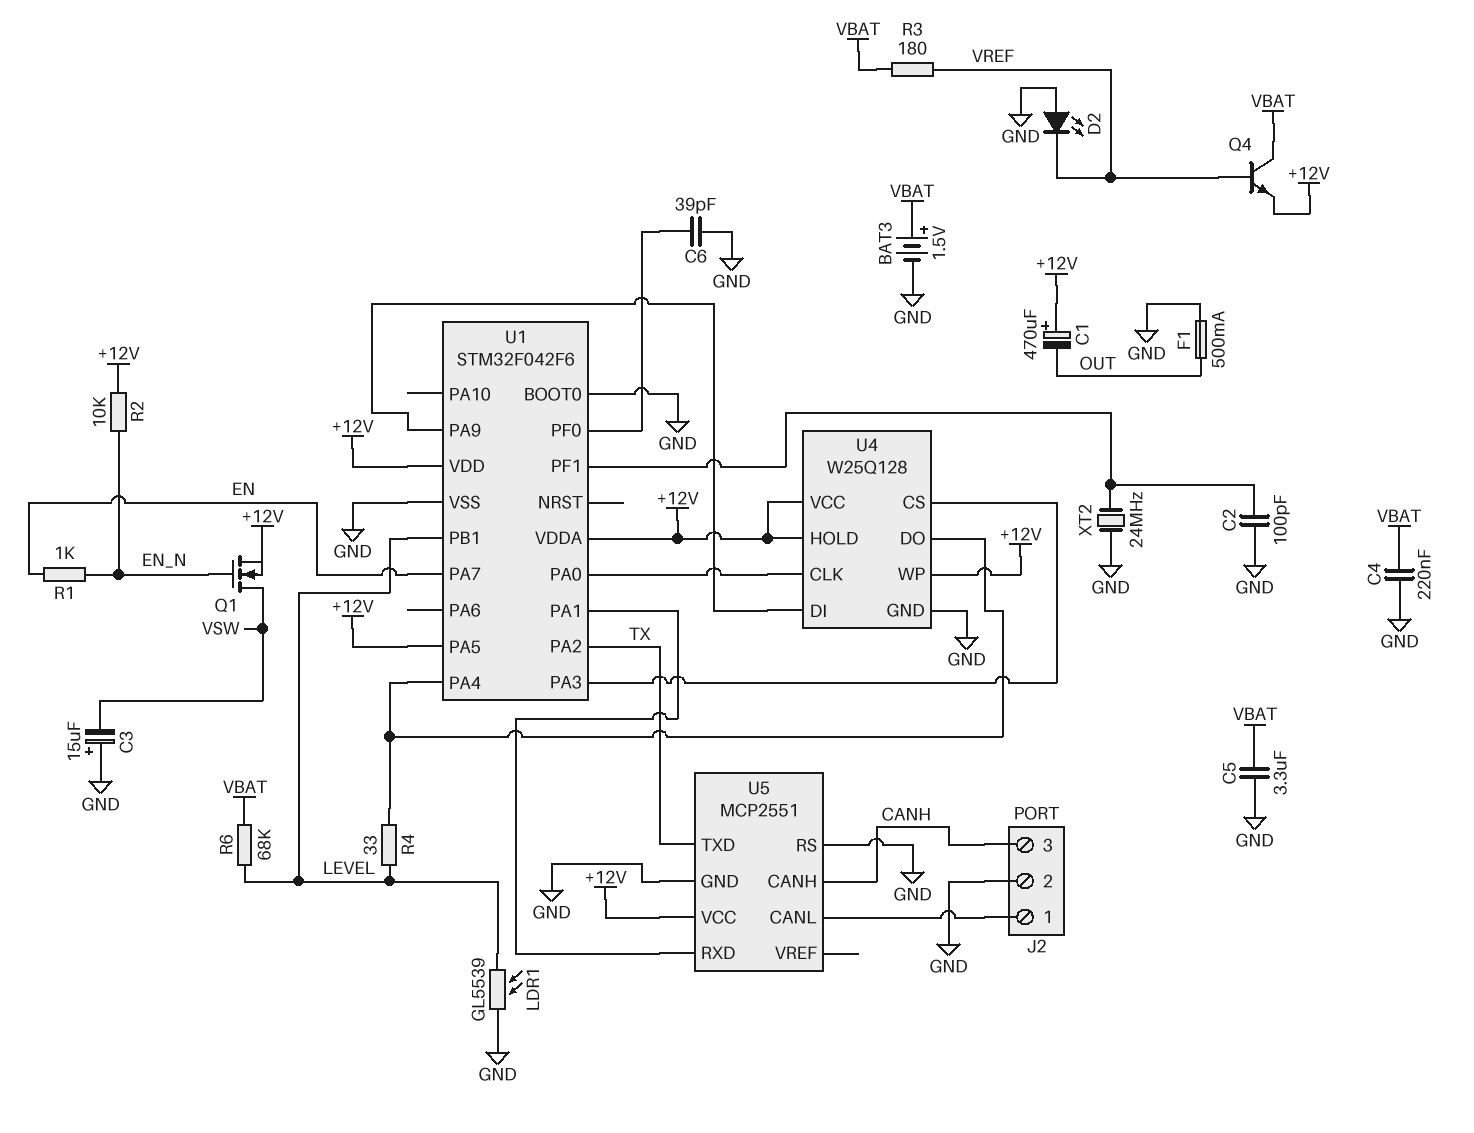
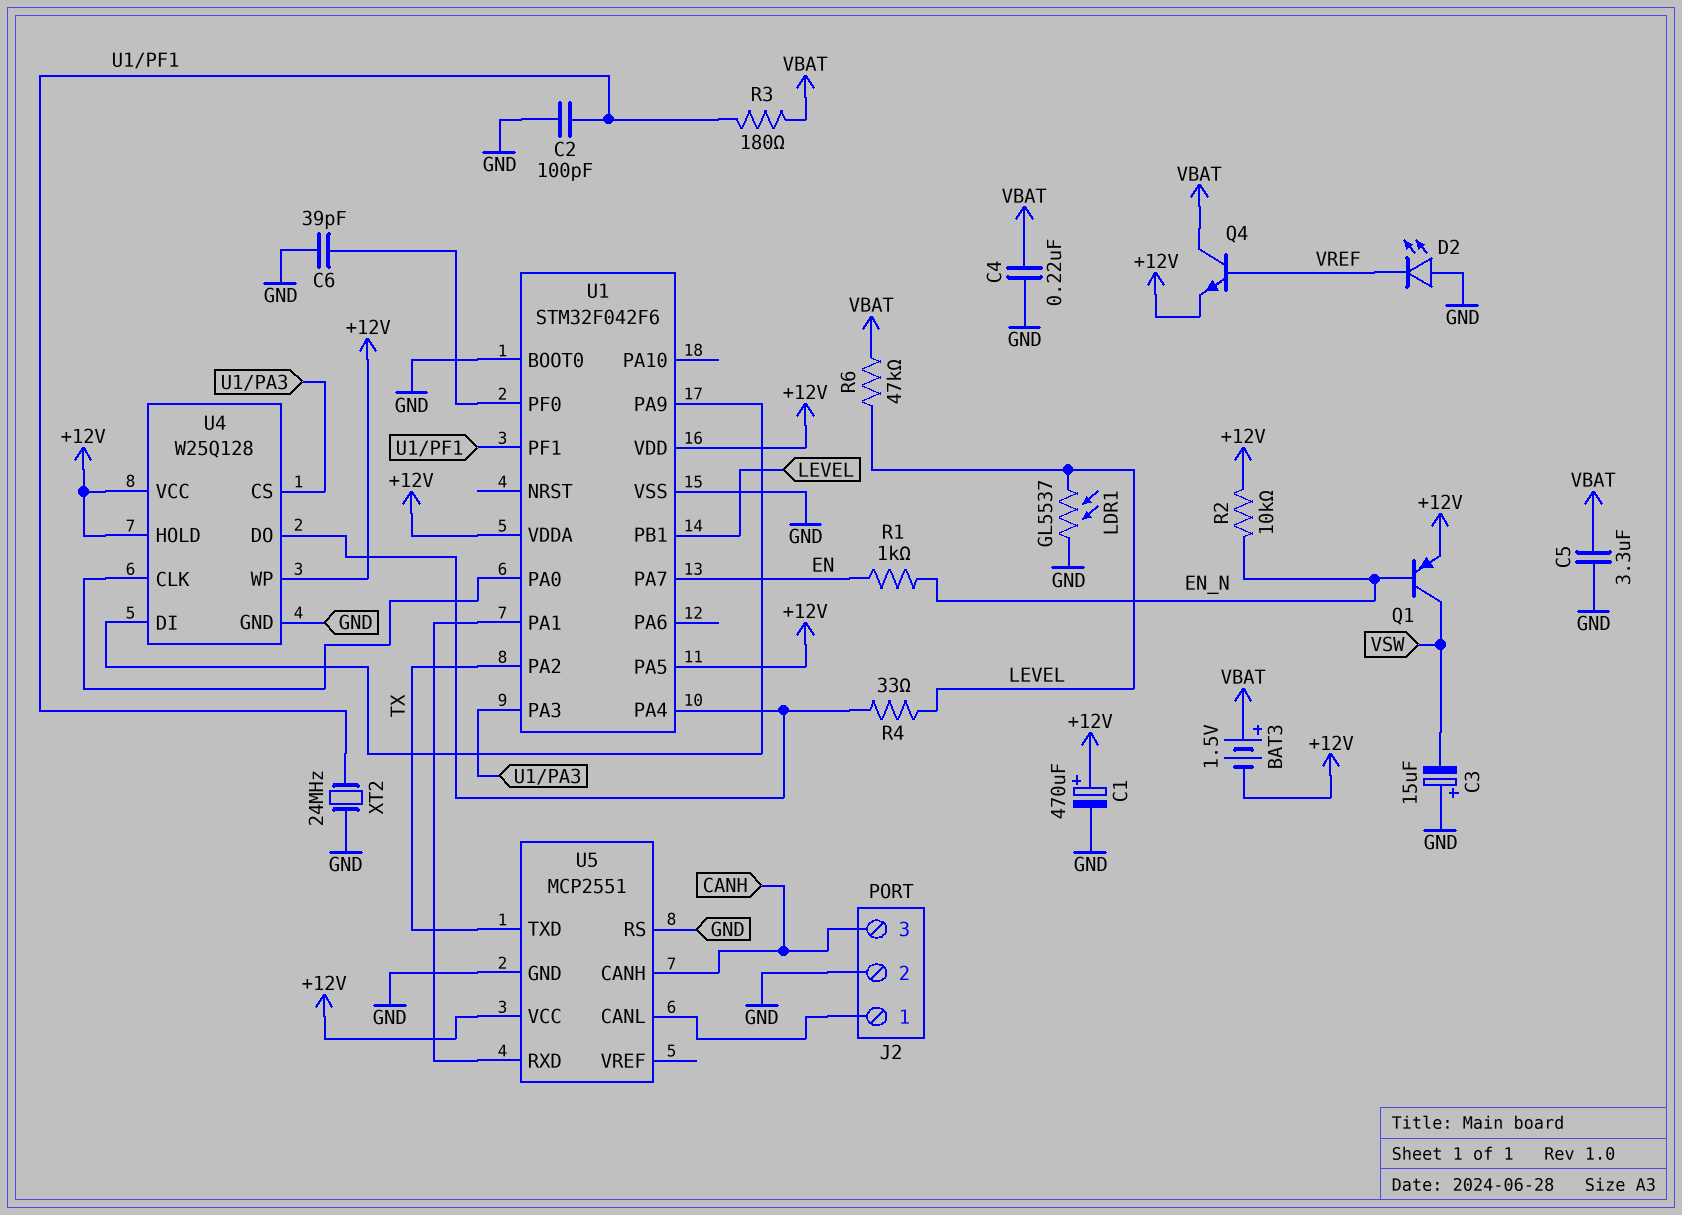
BAT3: 1.5V (plus VBAT, minus GND) -> 1.5V (plus VBAT, minus +12V)
C1: 470uF (plus +12V, minus OUT) -> 470uF (plus +12V, minus GND)
F1: 500mA (GND, OUT) -> none
LDR1: GL5539 (GND, LEVEL) -> GL5537 (GND, LEVEL)
Q1: NMOS (G EN_N, D VSW, S +12V) -> PNP (B EN_N, C VSW, E +12V)
R3: 180 (VBAT, VREF) -> 180 (U1/PF1, VBAT)
R6: 68k (LEVEL, VBAT) -> 47k (LEVEL, VBAT)

